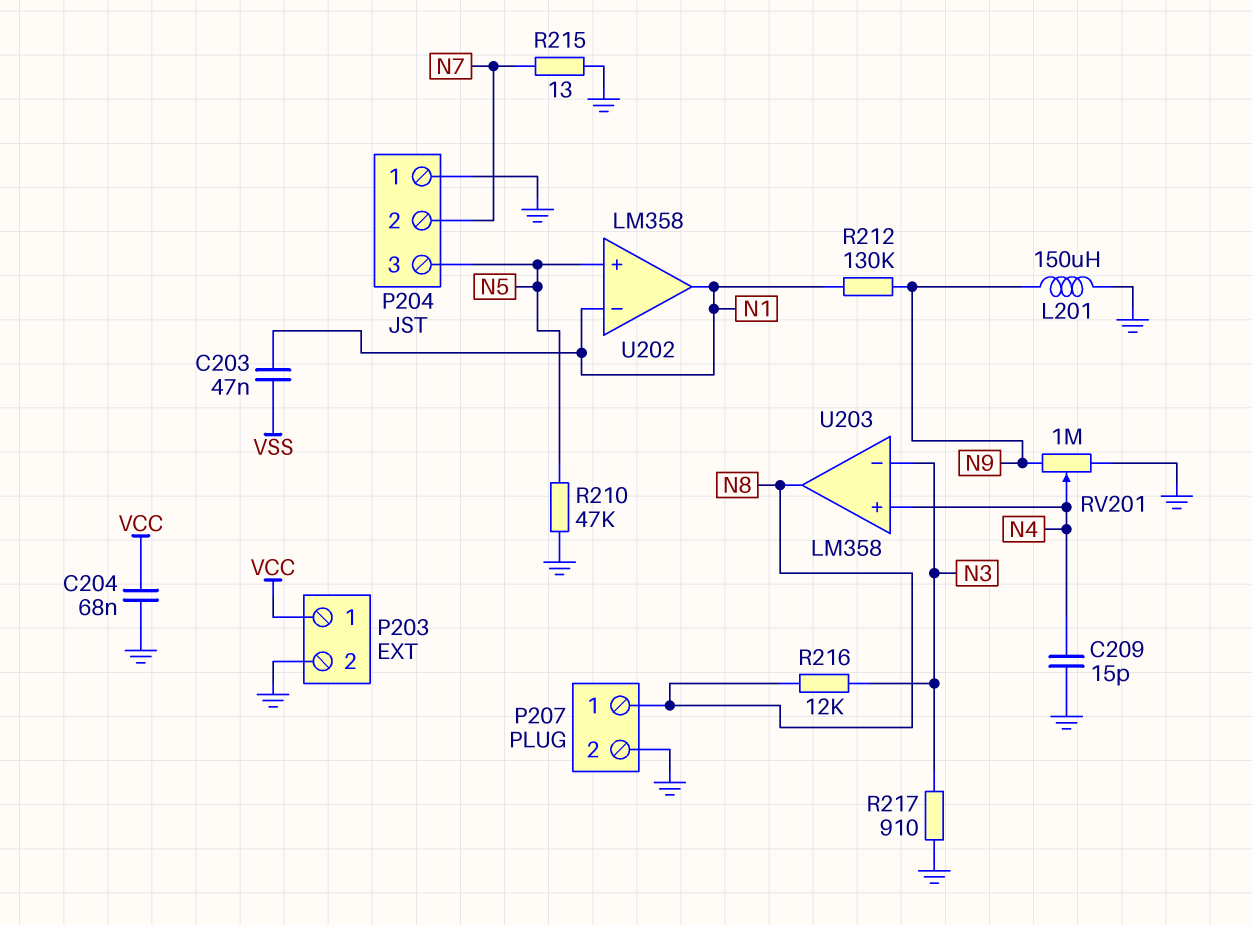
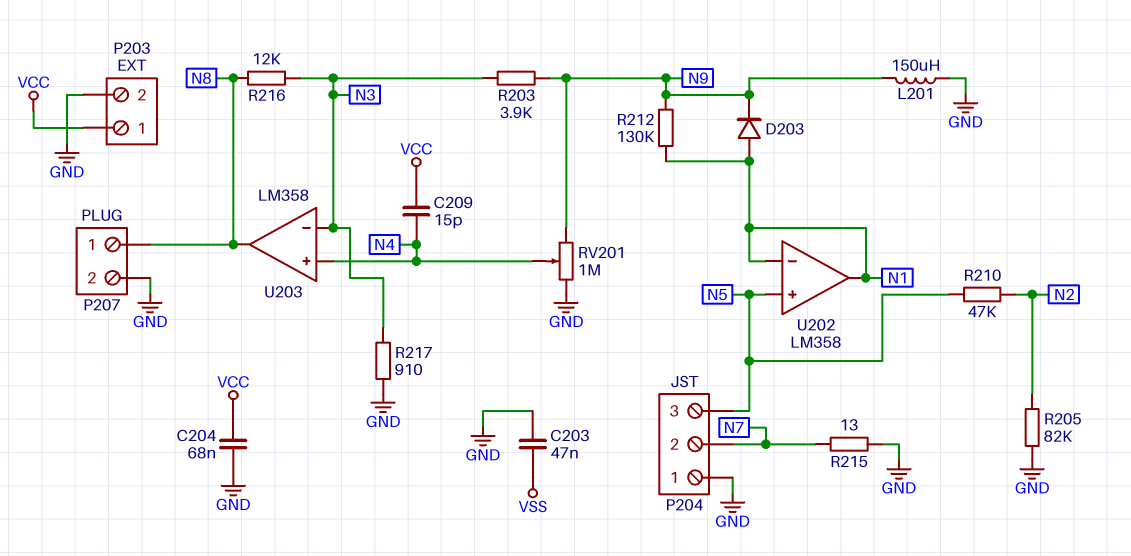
C203: 47nF (N1, VSS) -> 47nF (GND, VSS)
C209: 15pF (GND, N4) -> 15pF (N4, VCC)
D203: none -> diode (A N1, K N9)
R203: none -> 3.9k (N3, N9)
R205: none -> 82k (GND, N2)
R210: 47k (GND, N5) -> 47k (N2, N5)

